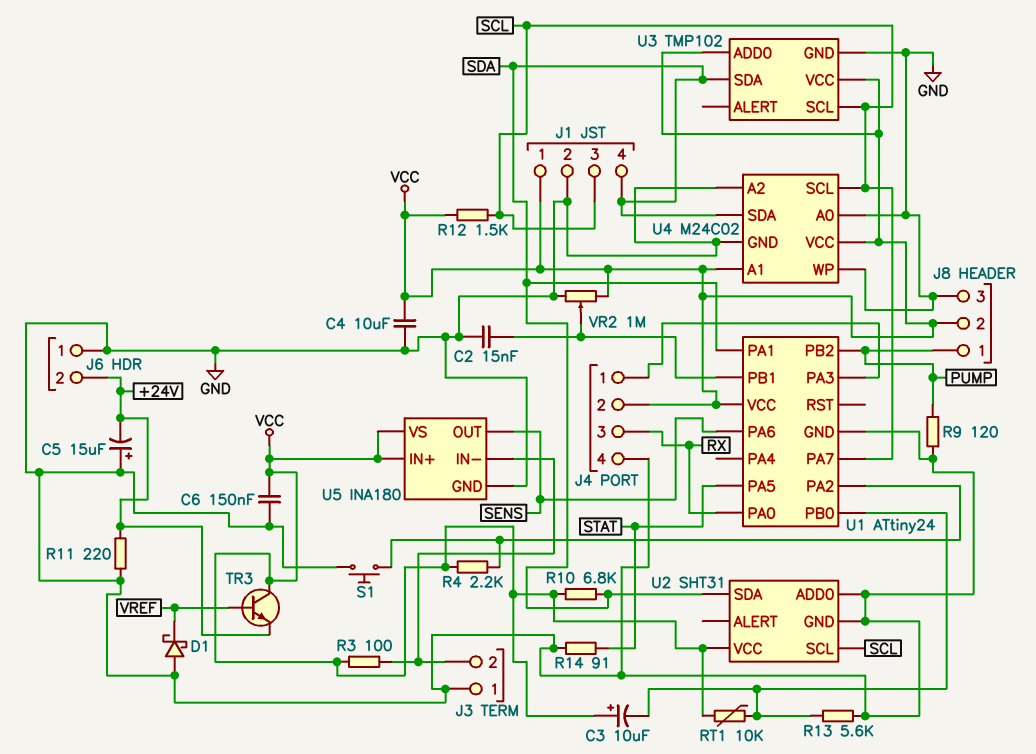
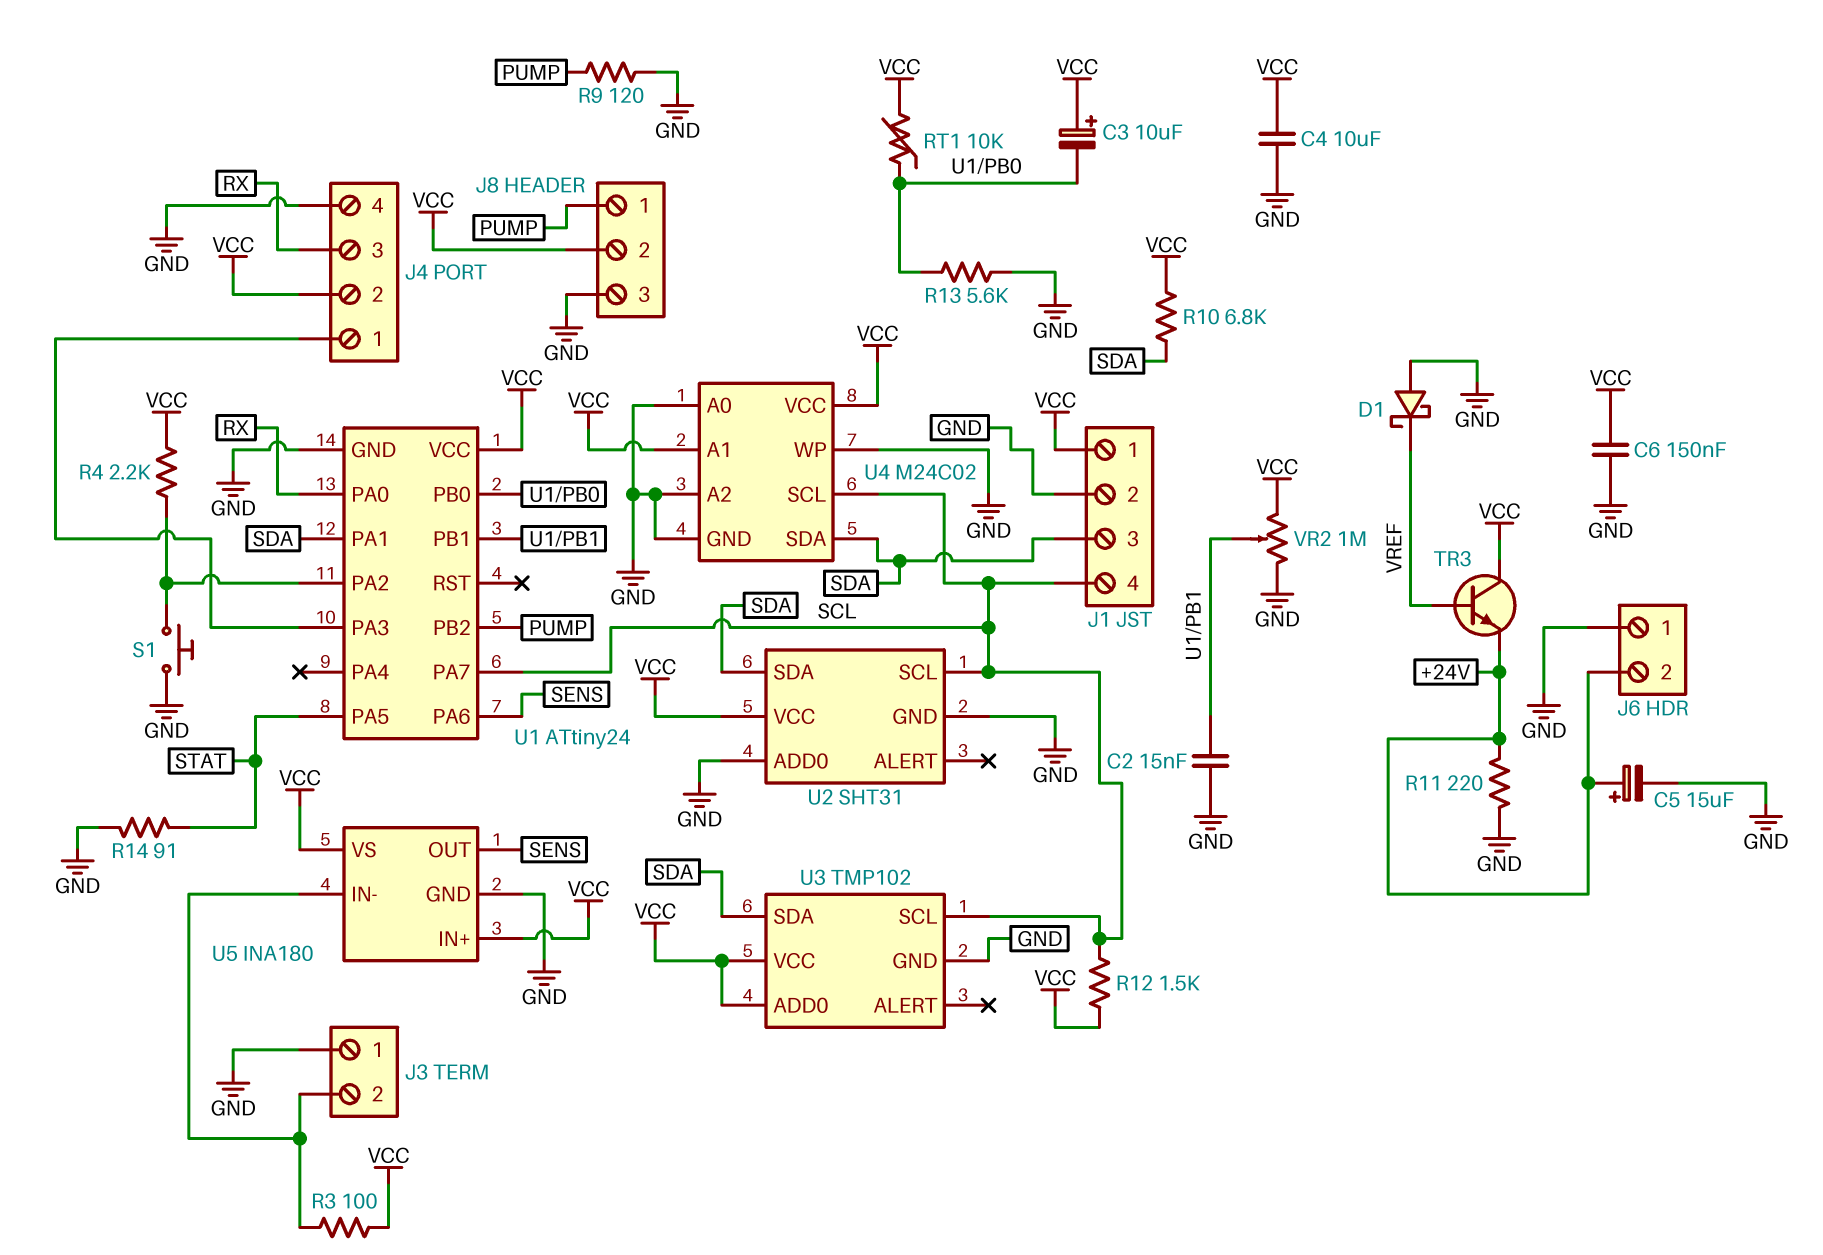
C5: 15uF (plus GND, minus +24V) -> 15uF (plus +24V, minus GND)
J1 pin 3: SCL -> SDA
J1 pin 4: SDA -> SCL

